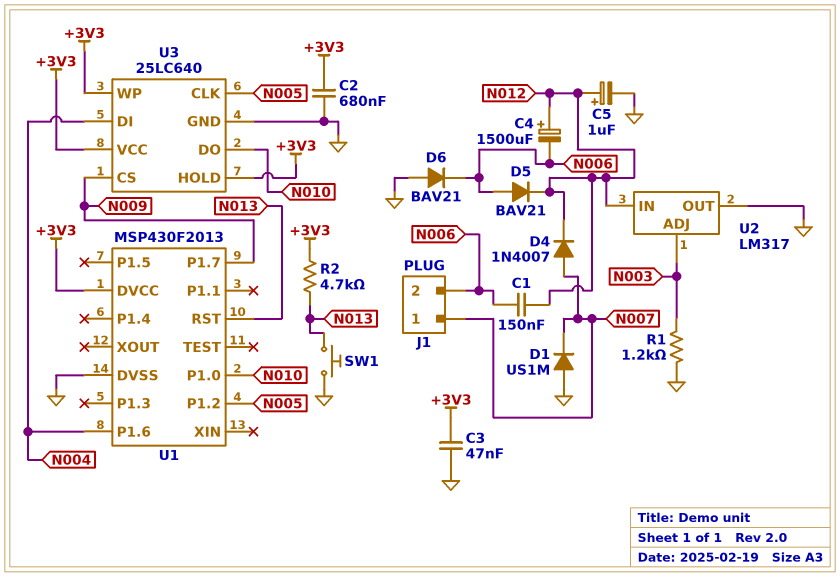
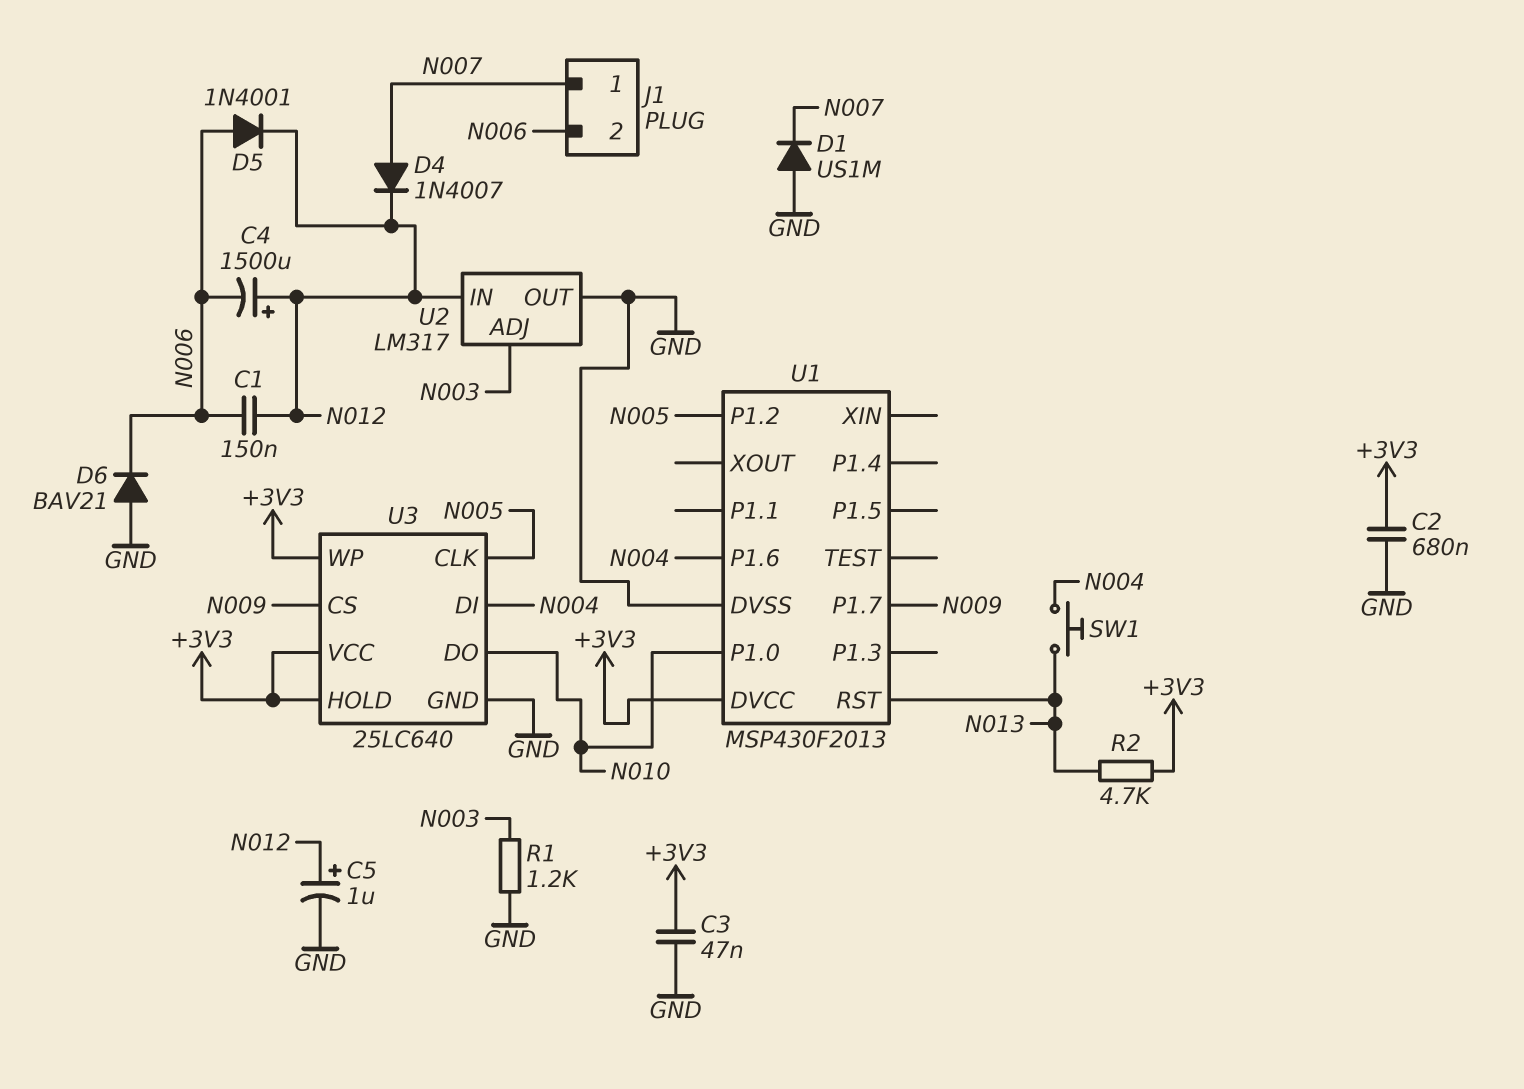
D5: diode BAV21 (A N006, K N012) -> diode 1N4001 (A N006, K N012)
SW1: button (GND, N013) -> button (N004, N013)

